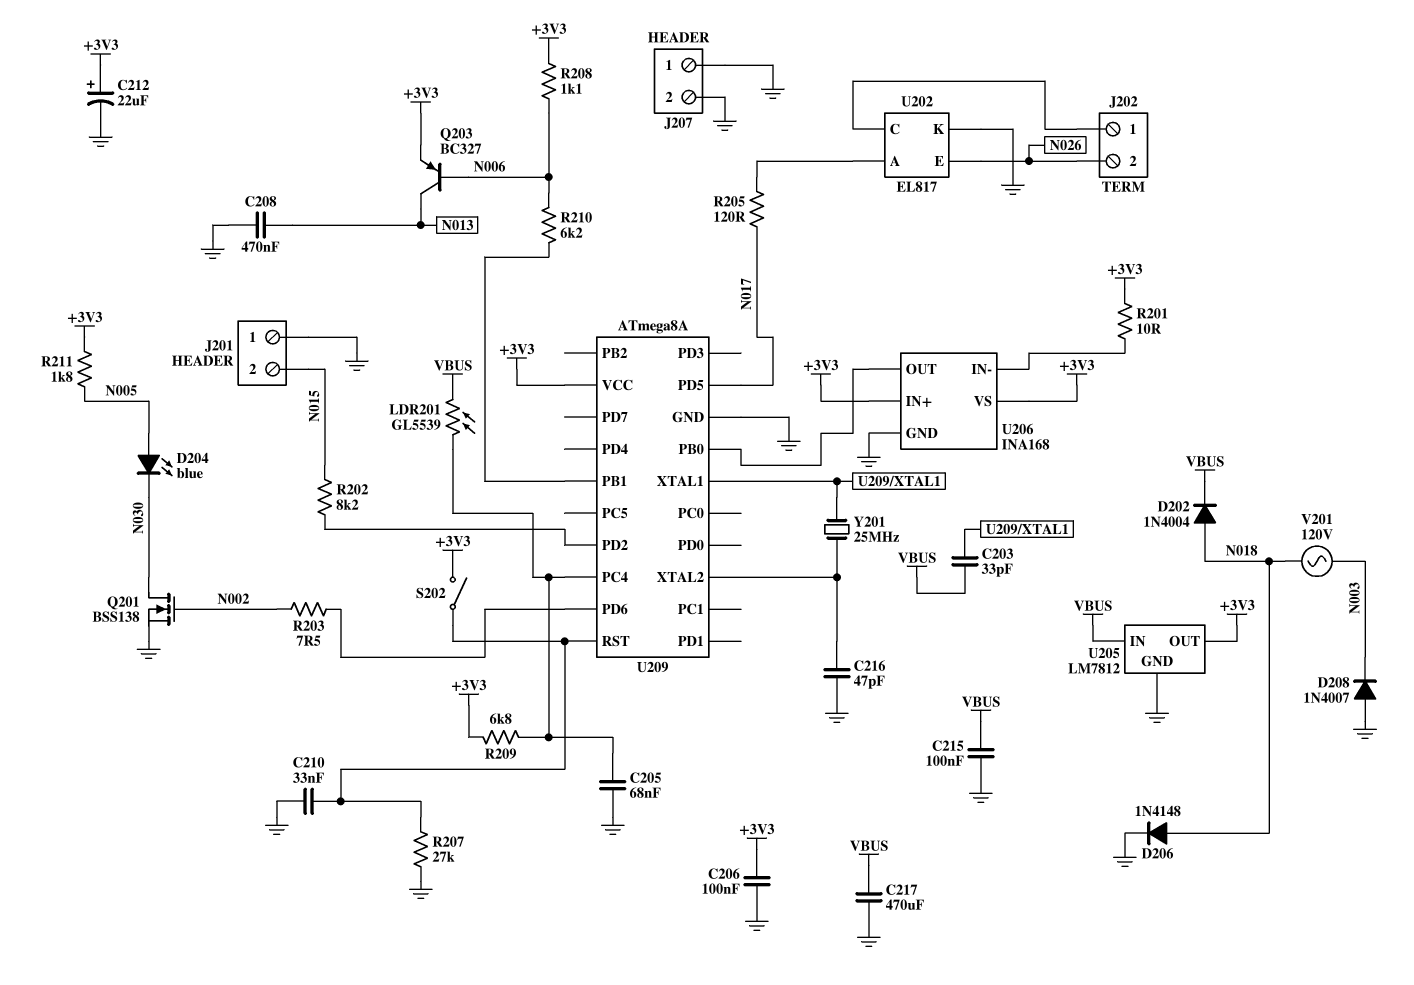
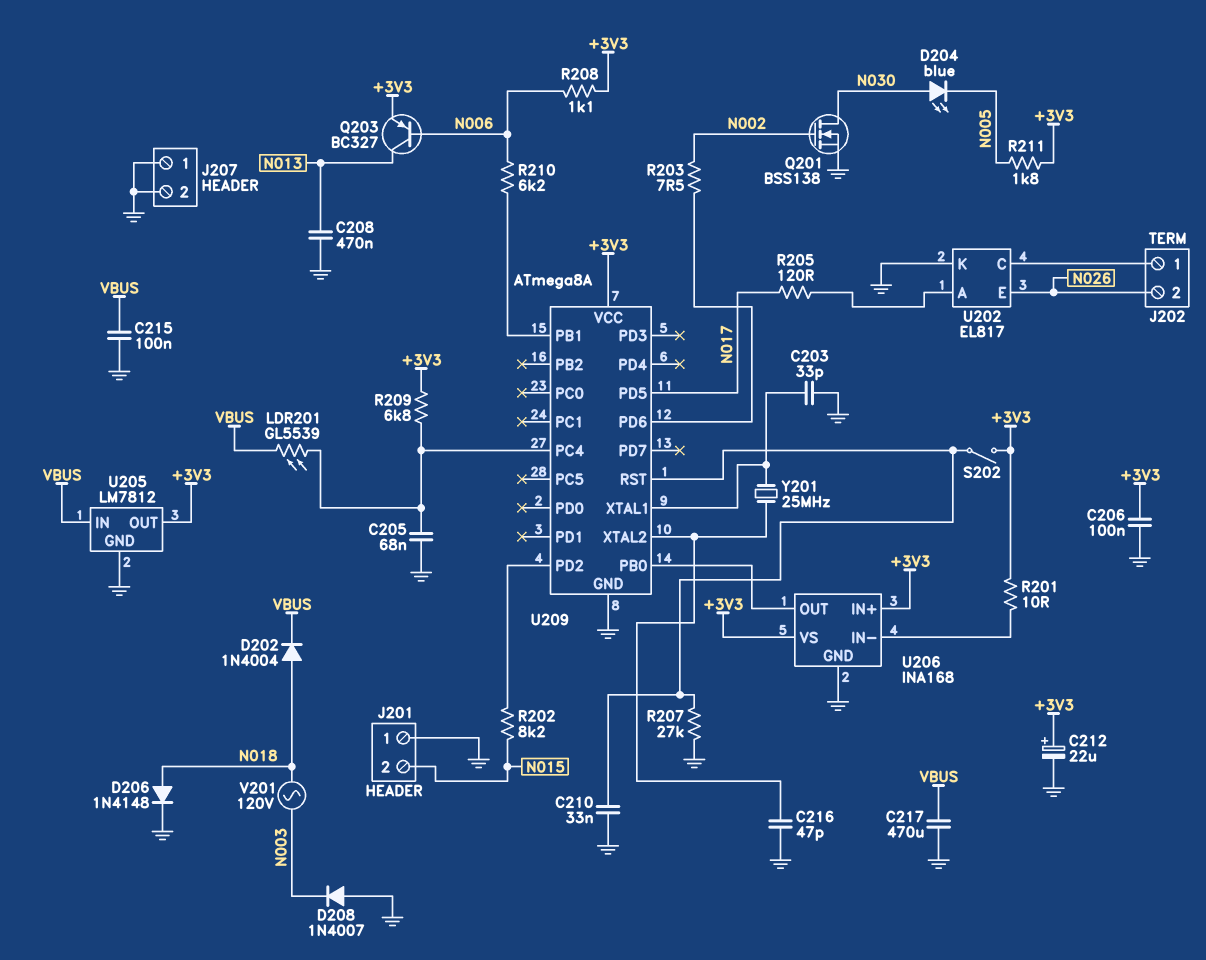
C203: 33pF (U209/XTAL1, VBUS) -> 33pF (GND, U209/XTAL1)
D204: LED blue (A N005, K N030) -> LED blue (A N030, K N005)

